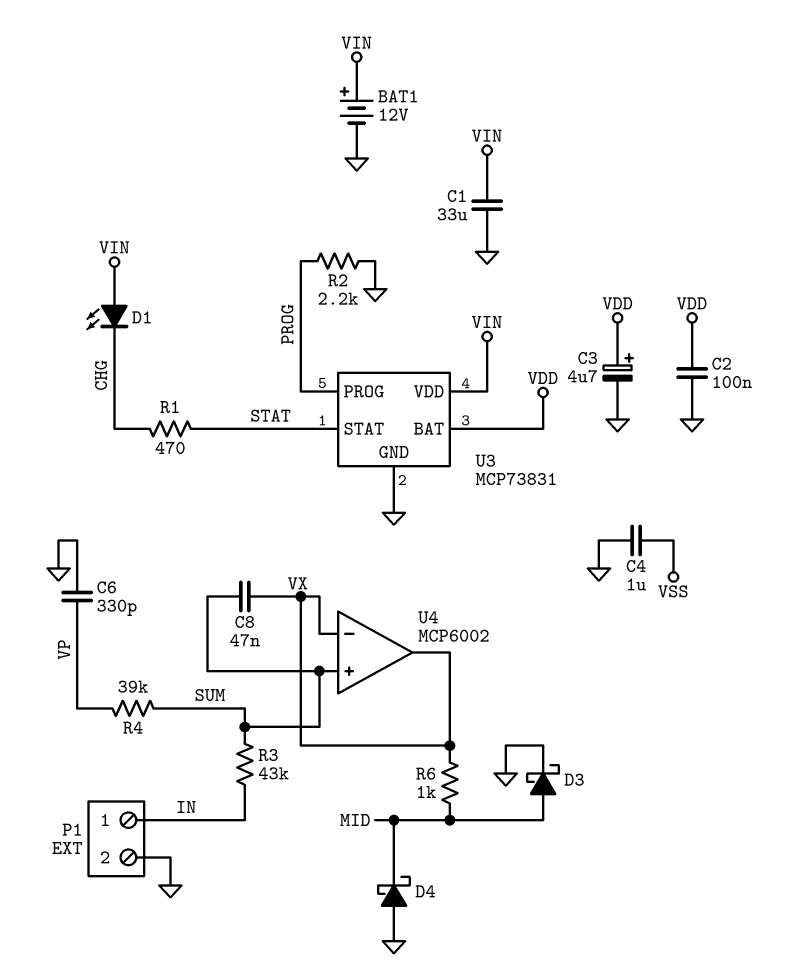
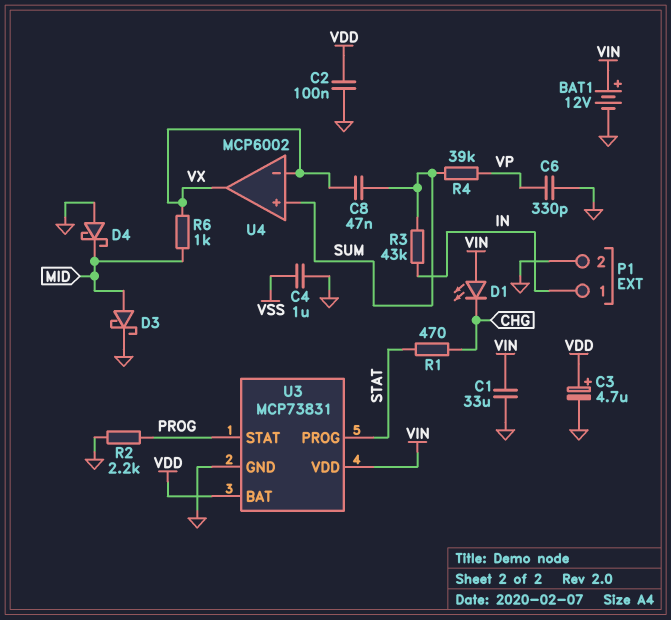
U3 pin PROG: PROG -> STAT
U3 pin STAT: STAT -> PROG

